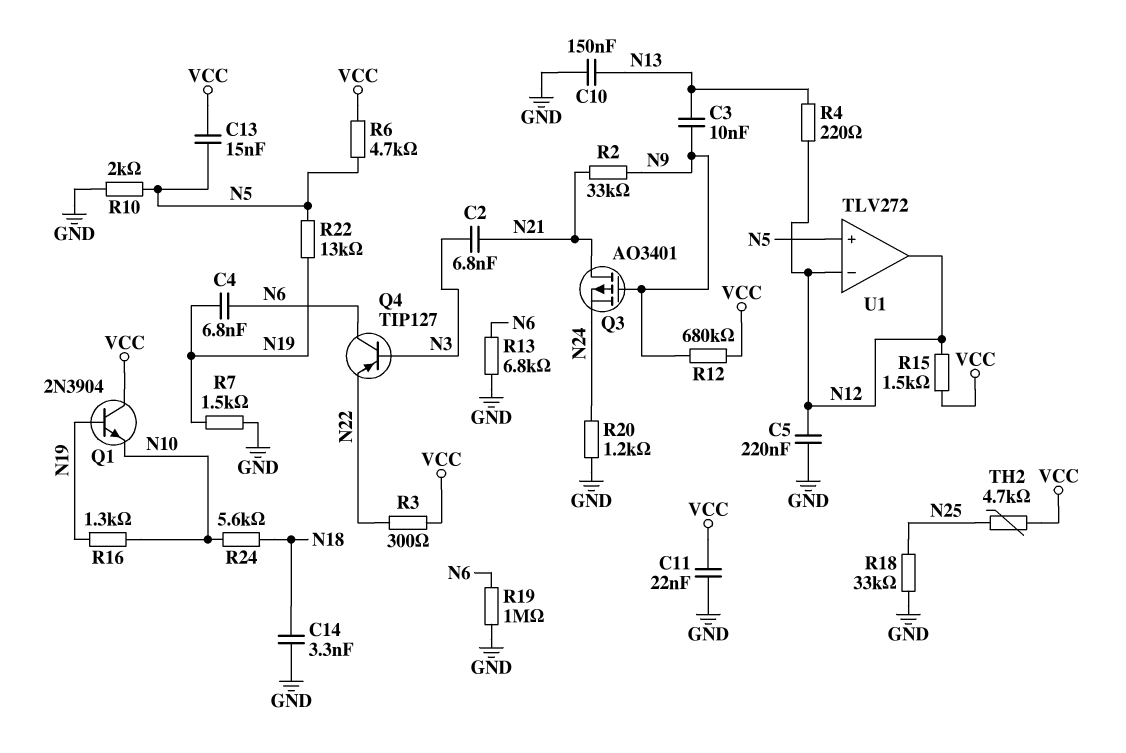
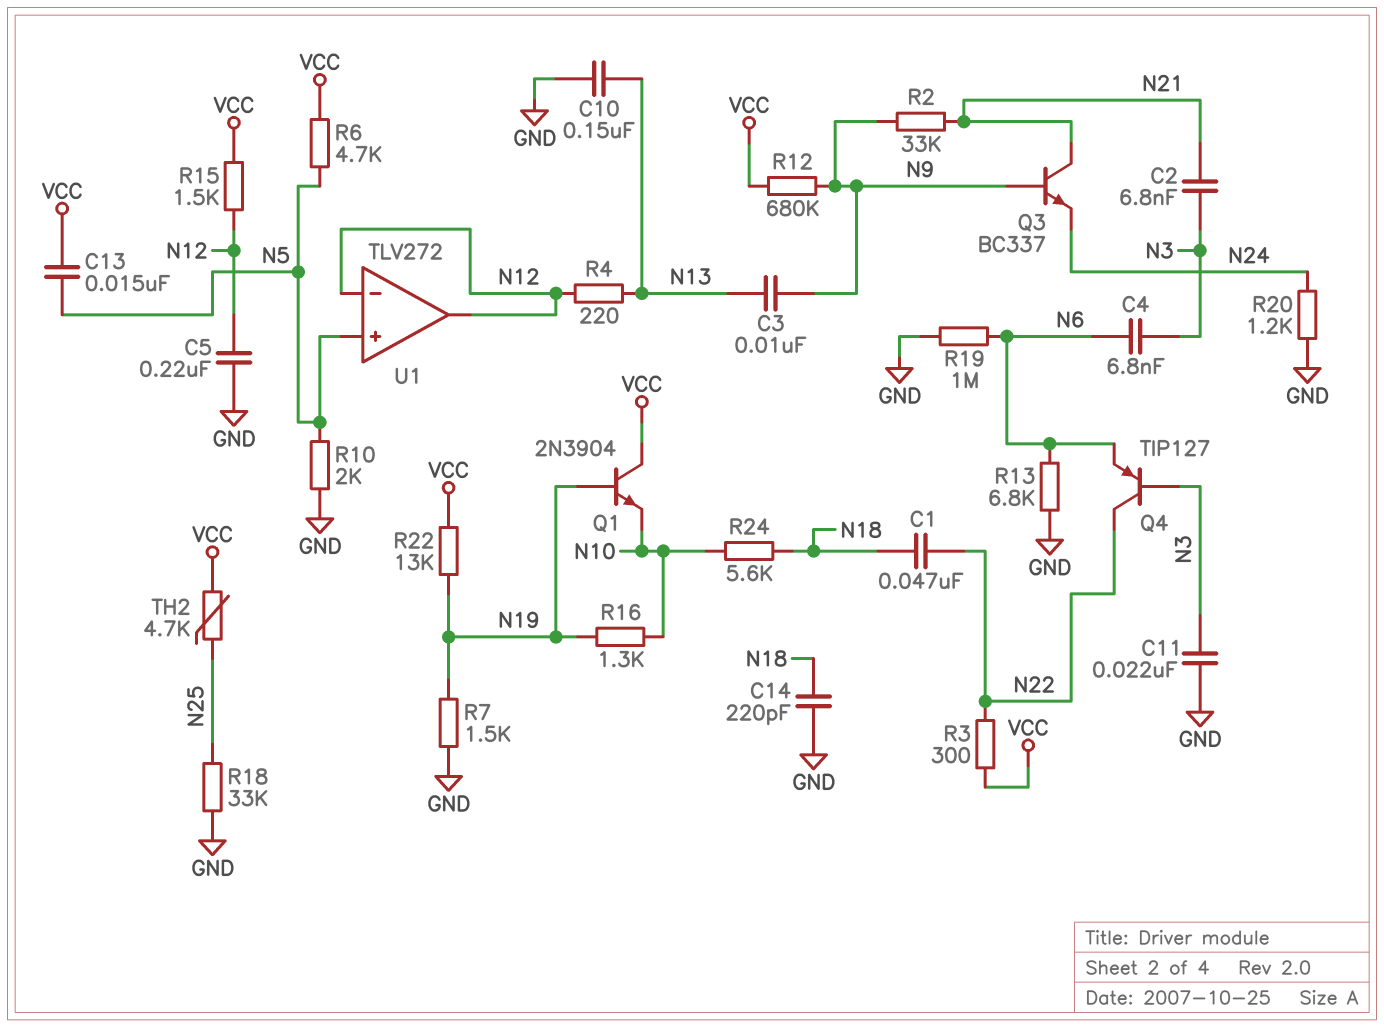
C1: none -> 47nF (N18, N22)
C4: 6.8nF (N6, N19) -> 6.8nF (N3, N6)
C11: 22nF (GND, VCC) -> 22nF (GND, N3)
C14: 3.3nF (GND, N18) -> 220pF (GND, N18)
Q3: PMOS AO3401 (G N9, D N21, S N24) -> NPN BC337 (B N9, C N21, E N24)
Q4: PNP TIP127 (B N3, C N6, E N22) -> PNP TIP127 (B N3, C N22, E N6)
R22: 13k (N5, N19) -> 13k (N19, VCC)

